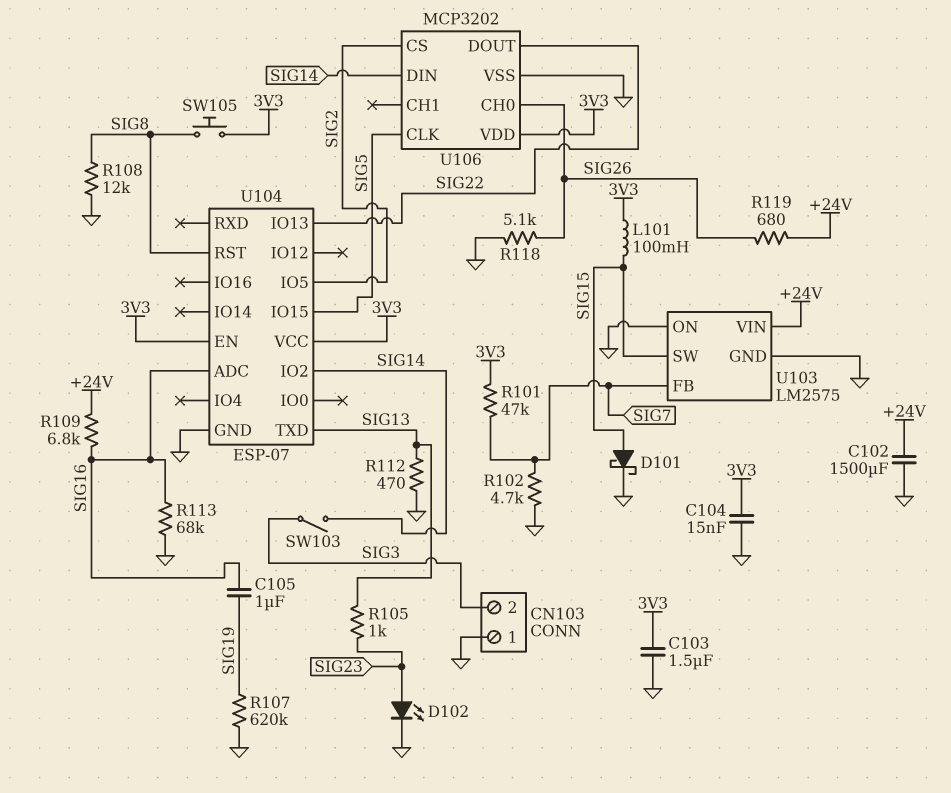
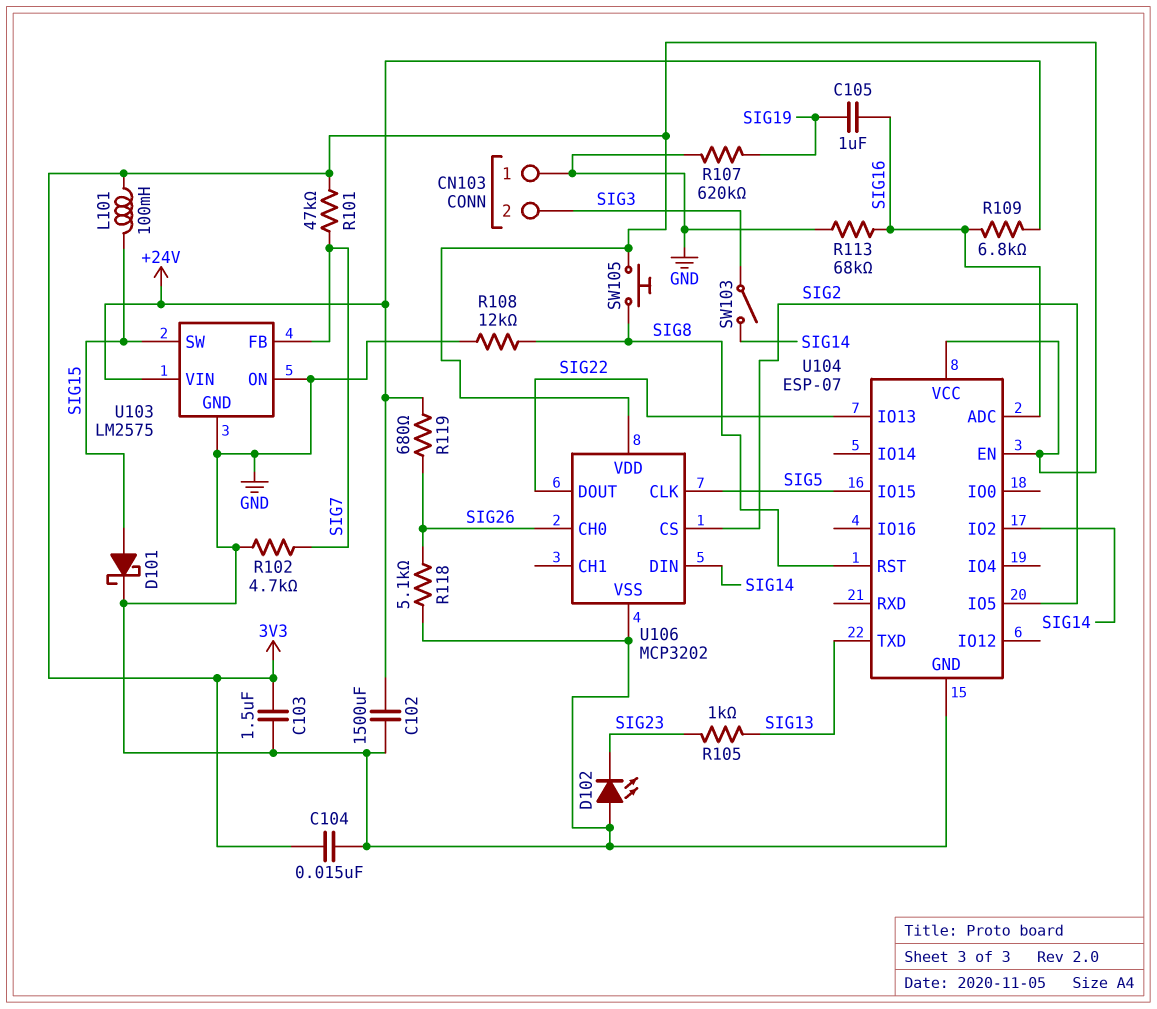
D102: LED (A SIG23, K GND) -> LED (A GND, K SIG23)
R112: 470 (GND, SIG13) -> none

